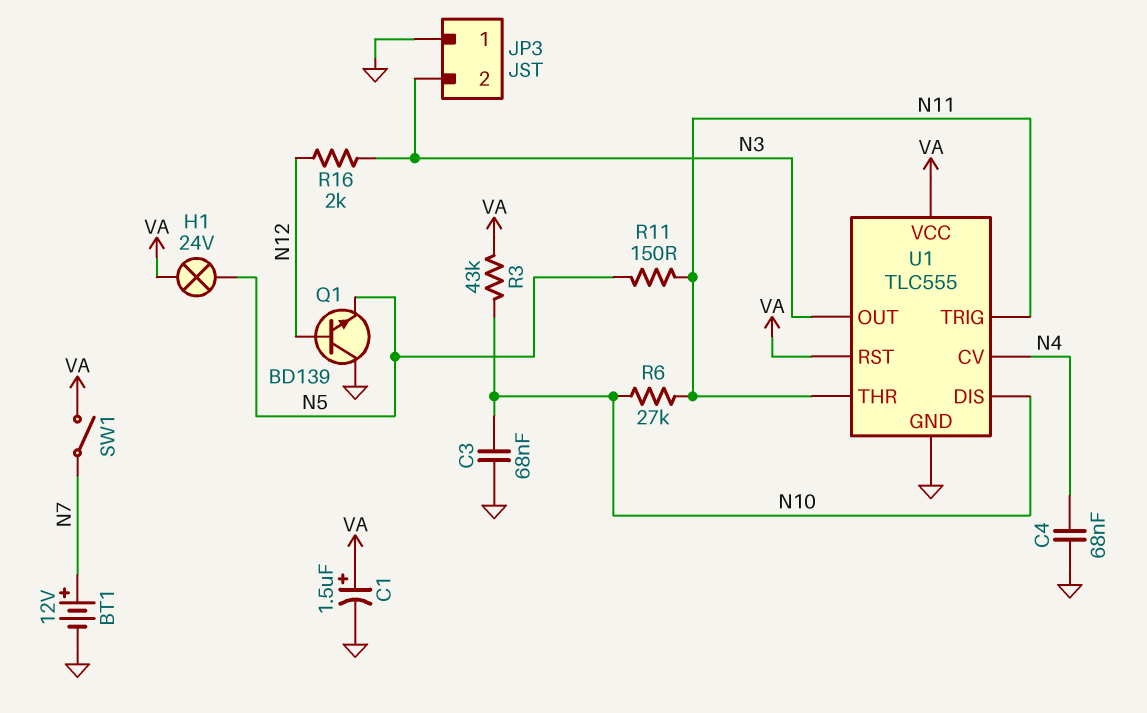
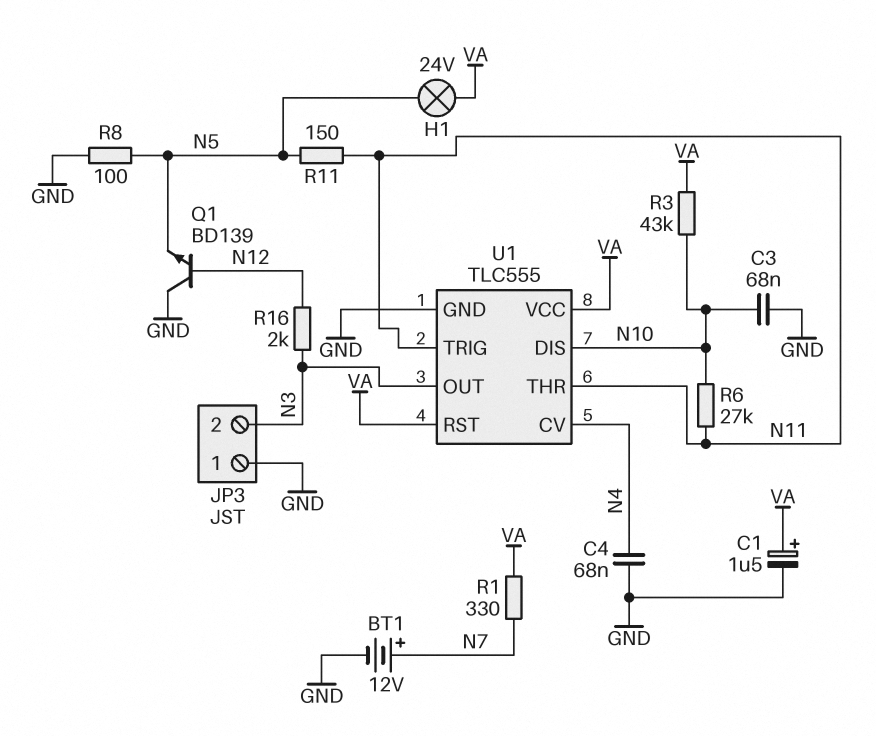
R1: none -> 330 (N7, VA)
R8: none -> 100 (GND, N5)
SW1: switch (N7, VA) -> none

